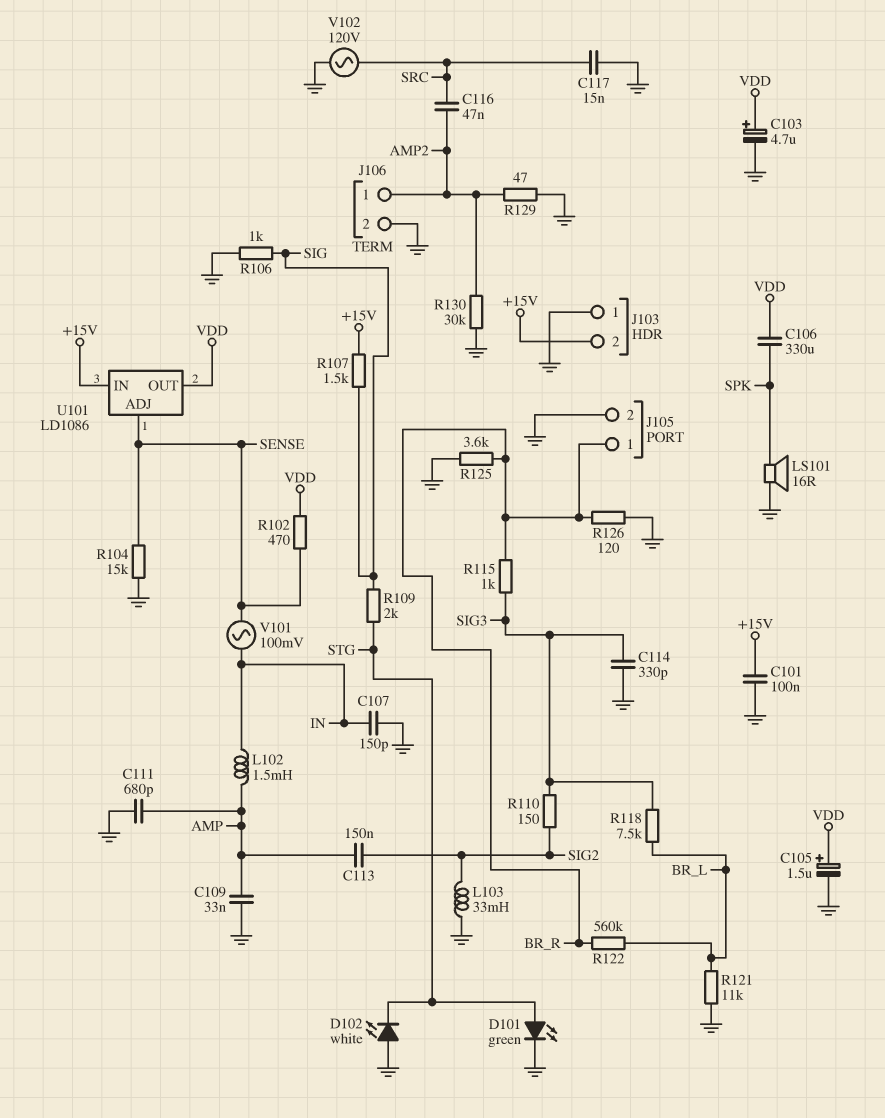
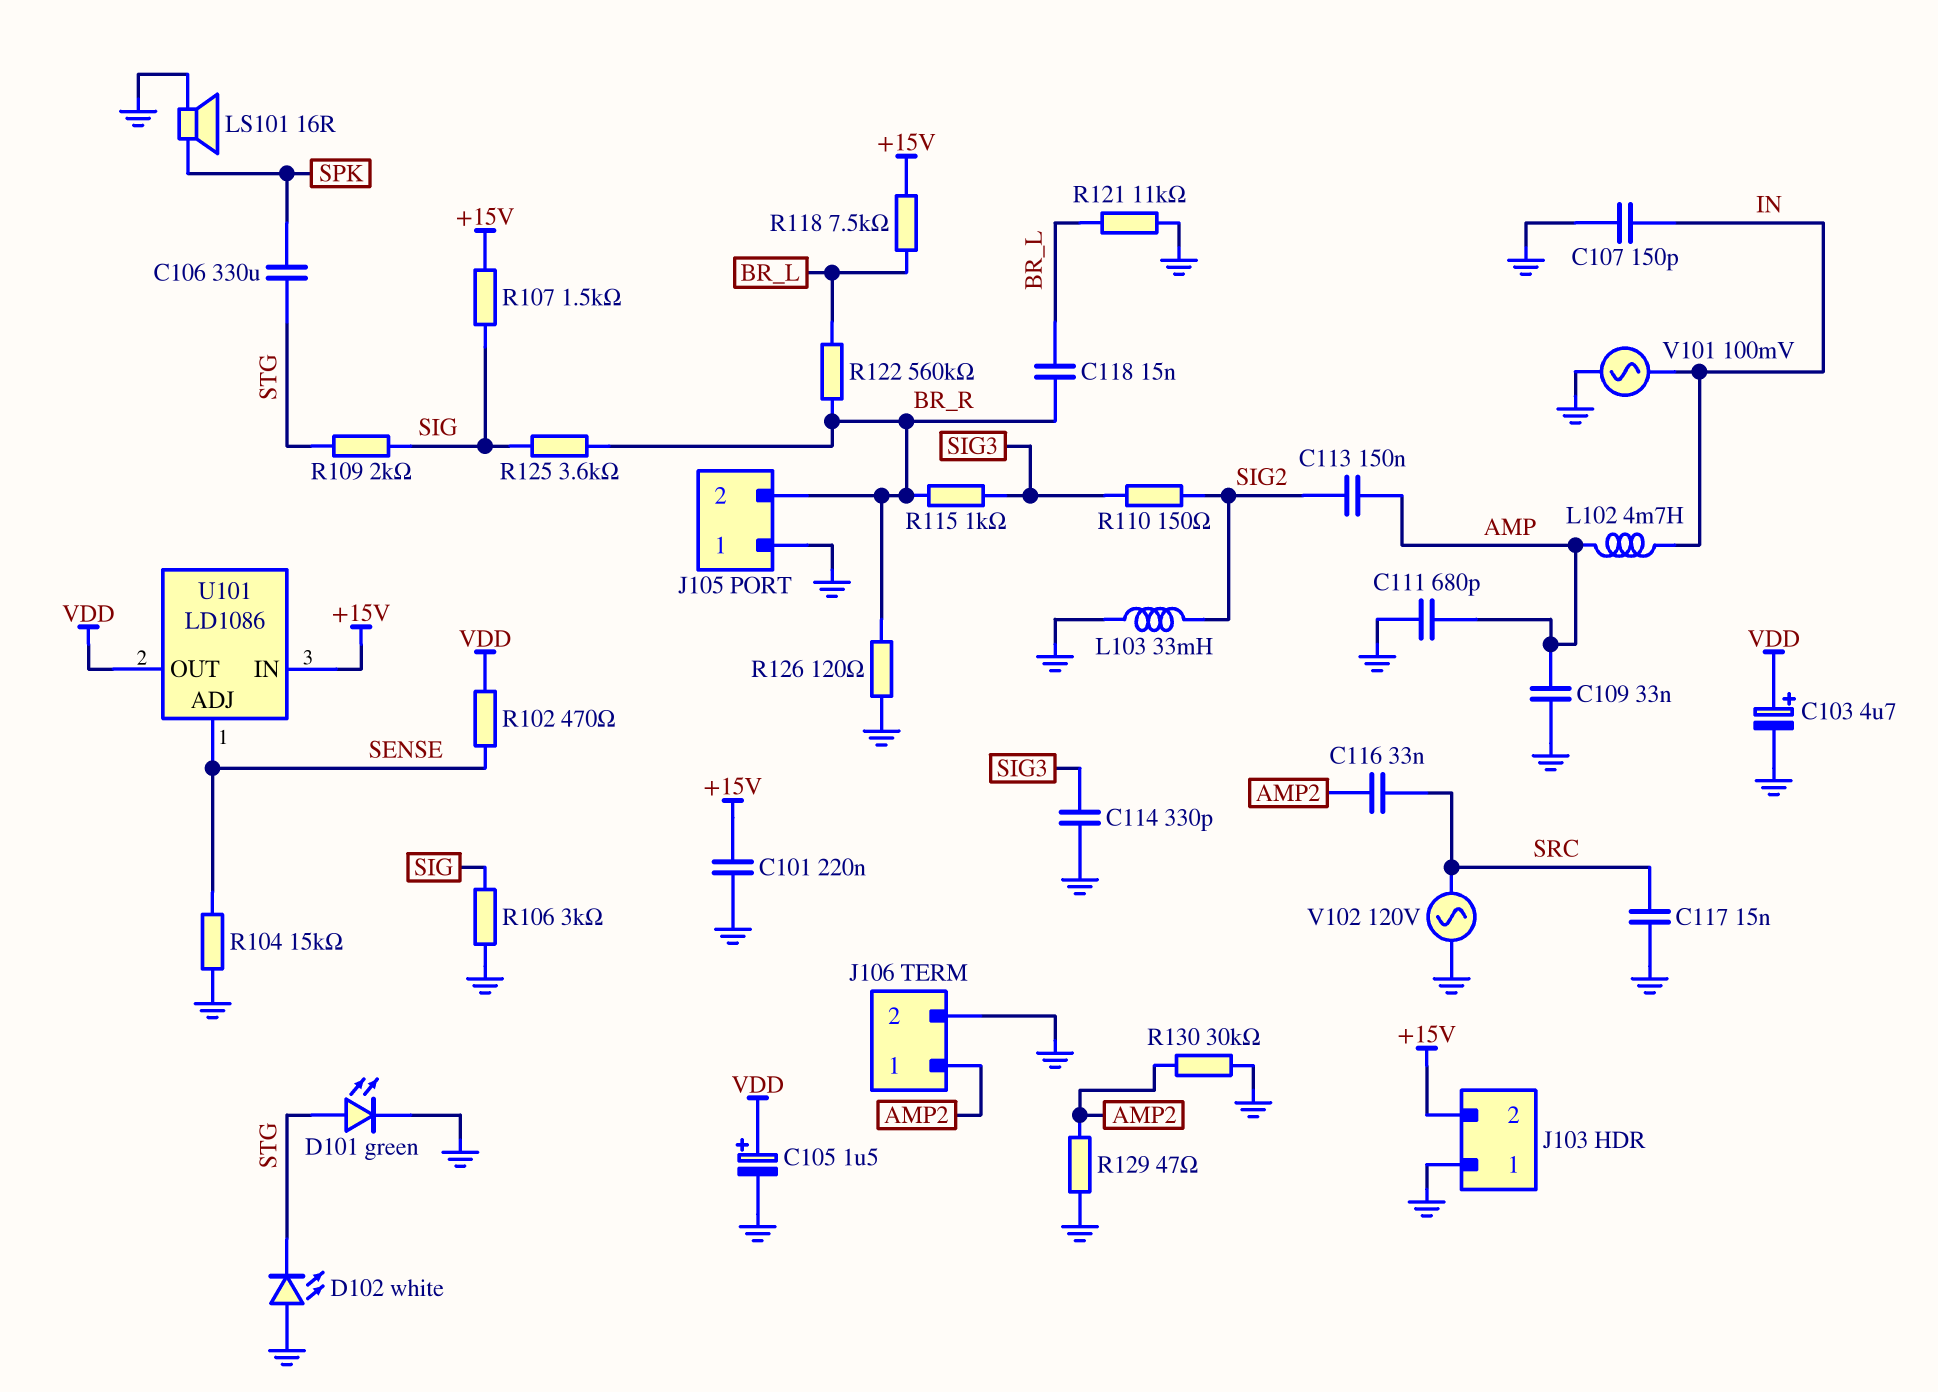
C101: 100nF (+15V, GND) -> 220nF (+15V, GND)
C106: 330uF (SPK, VDD) -> 330uF (SPK, STG)
C116: 47nF (AMP2, SRC) -> 33nF (AMP2, SRC)
C118: none -> 15nF (BR_L, BR_R)
J105 pin 1: BR_R -> GND
J105 pin 2: GND -> BR_R
L102: 1.5mH (AMP, IN) -> 4.7mH (AMP, IN)
R106: 1k (GND, SIG) -> 3k (GND, SIG)
R118: 7.5k (BR_L, SIG3) -> 7.5k (+15V, BR_L)
R125: 3.6k (BR_R, GND) -> 3.6k (BR_R, SIG)
V101: AC 100mV (IN, SENSE) -> AC 100mV (GND, IN)

